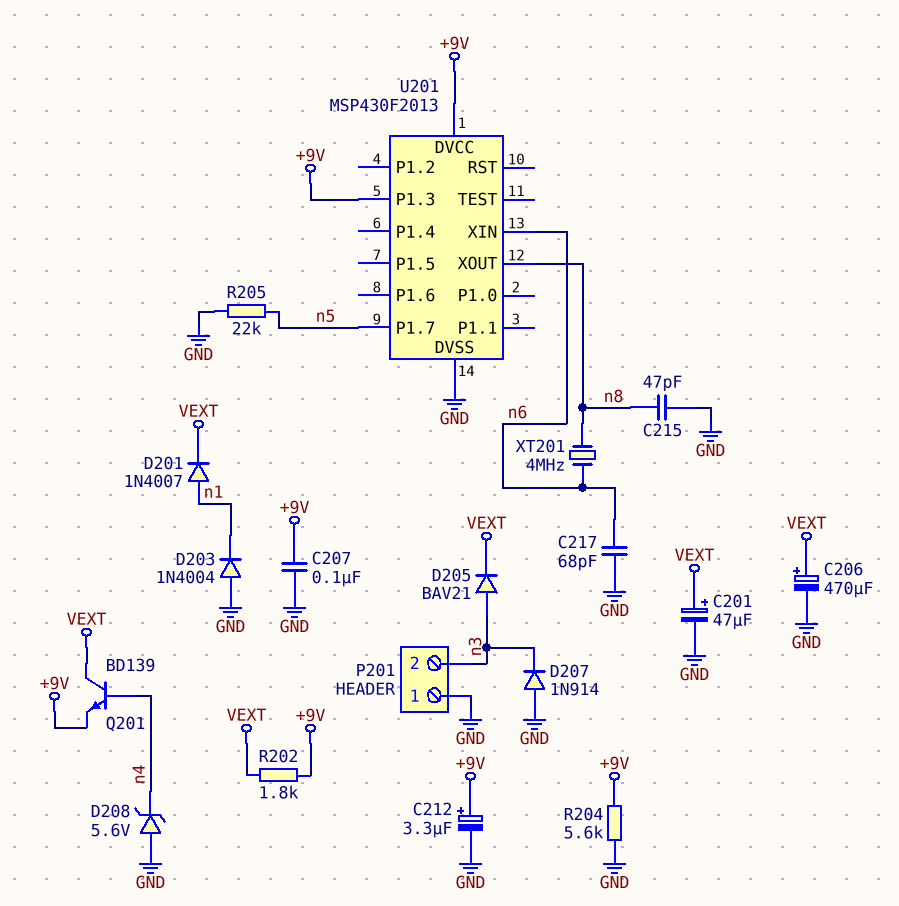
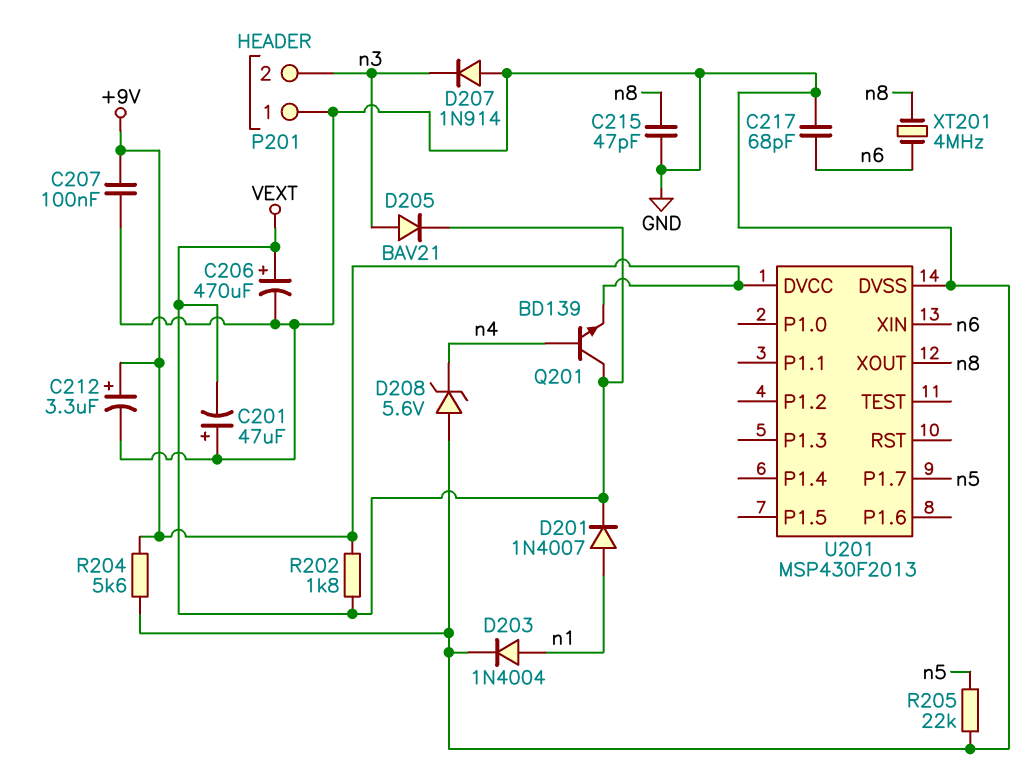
C201: 47uF (plus VEXT, minus GND) -> 47uF (plus GND, minus VEXT)
D203: diode 1N4004 (A GND, K n1) -> diode 1N4004 (A n1, K GND)
U201 pin P1.3: +9V -> none

